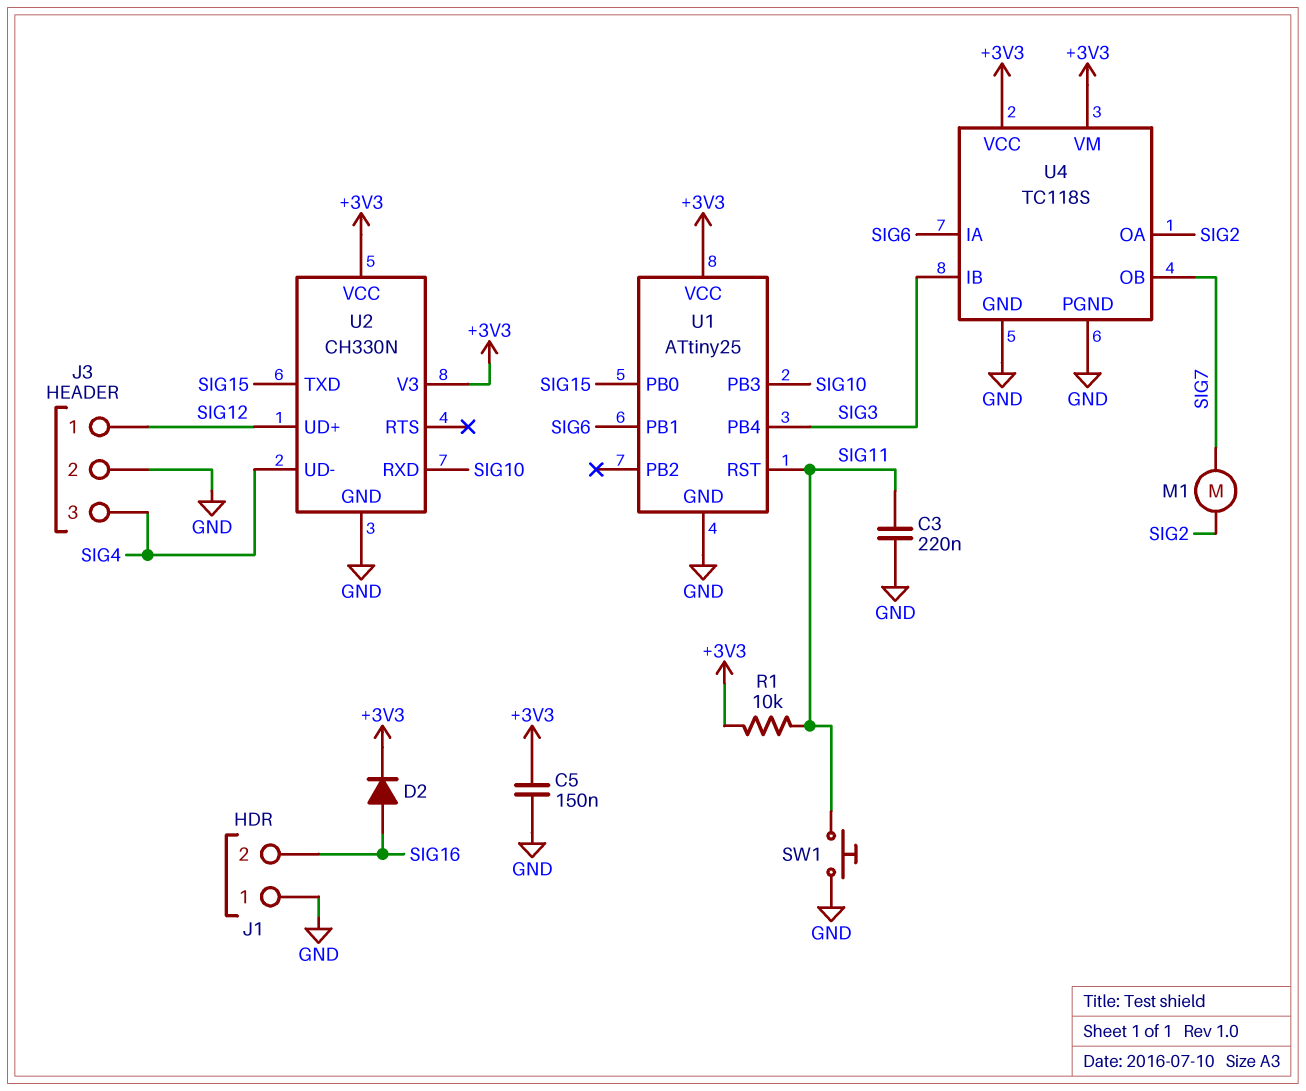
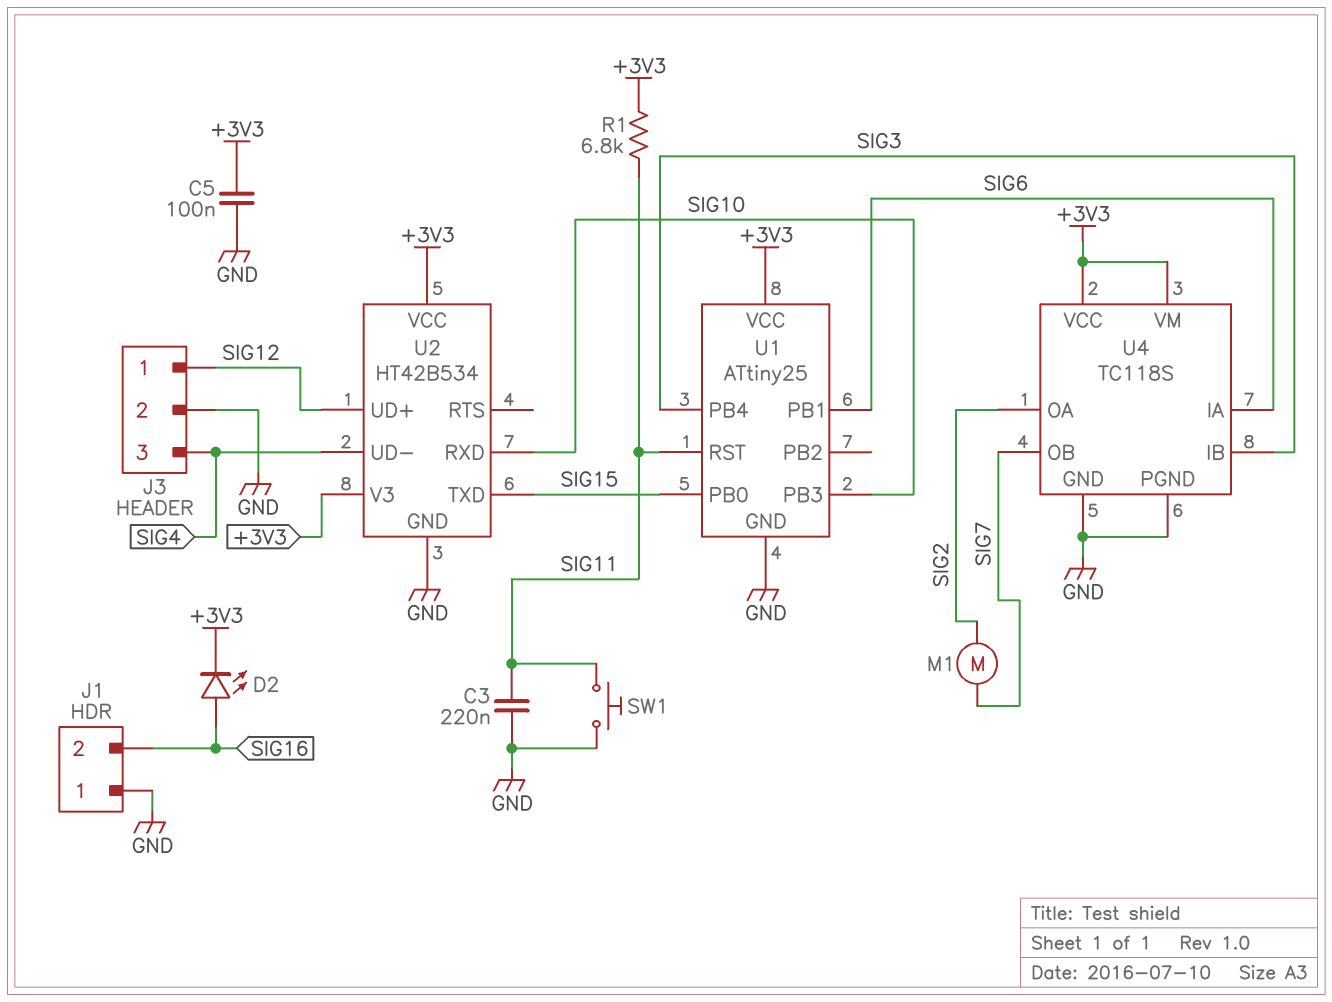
C5: 150nF (+3V3, GND) -> 100nF (+3V3, GND)
D2: diode (A SIG16, K +3V3) -> LED (A SIG16, K +3V3)
R1: 10k (+3V3, SIG11) -> 6.8k (+3V3, SIG11)
U2: CH330N -> HT42B534

